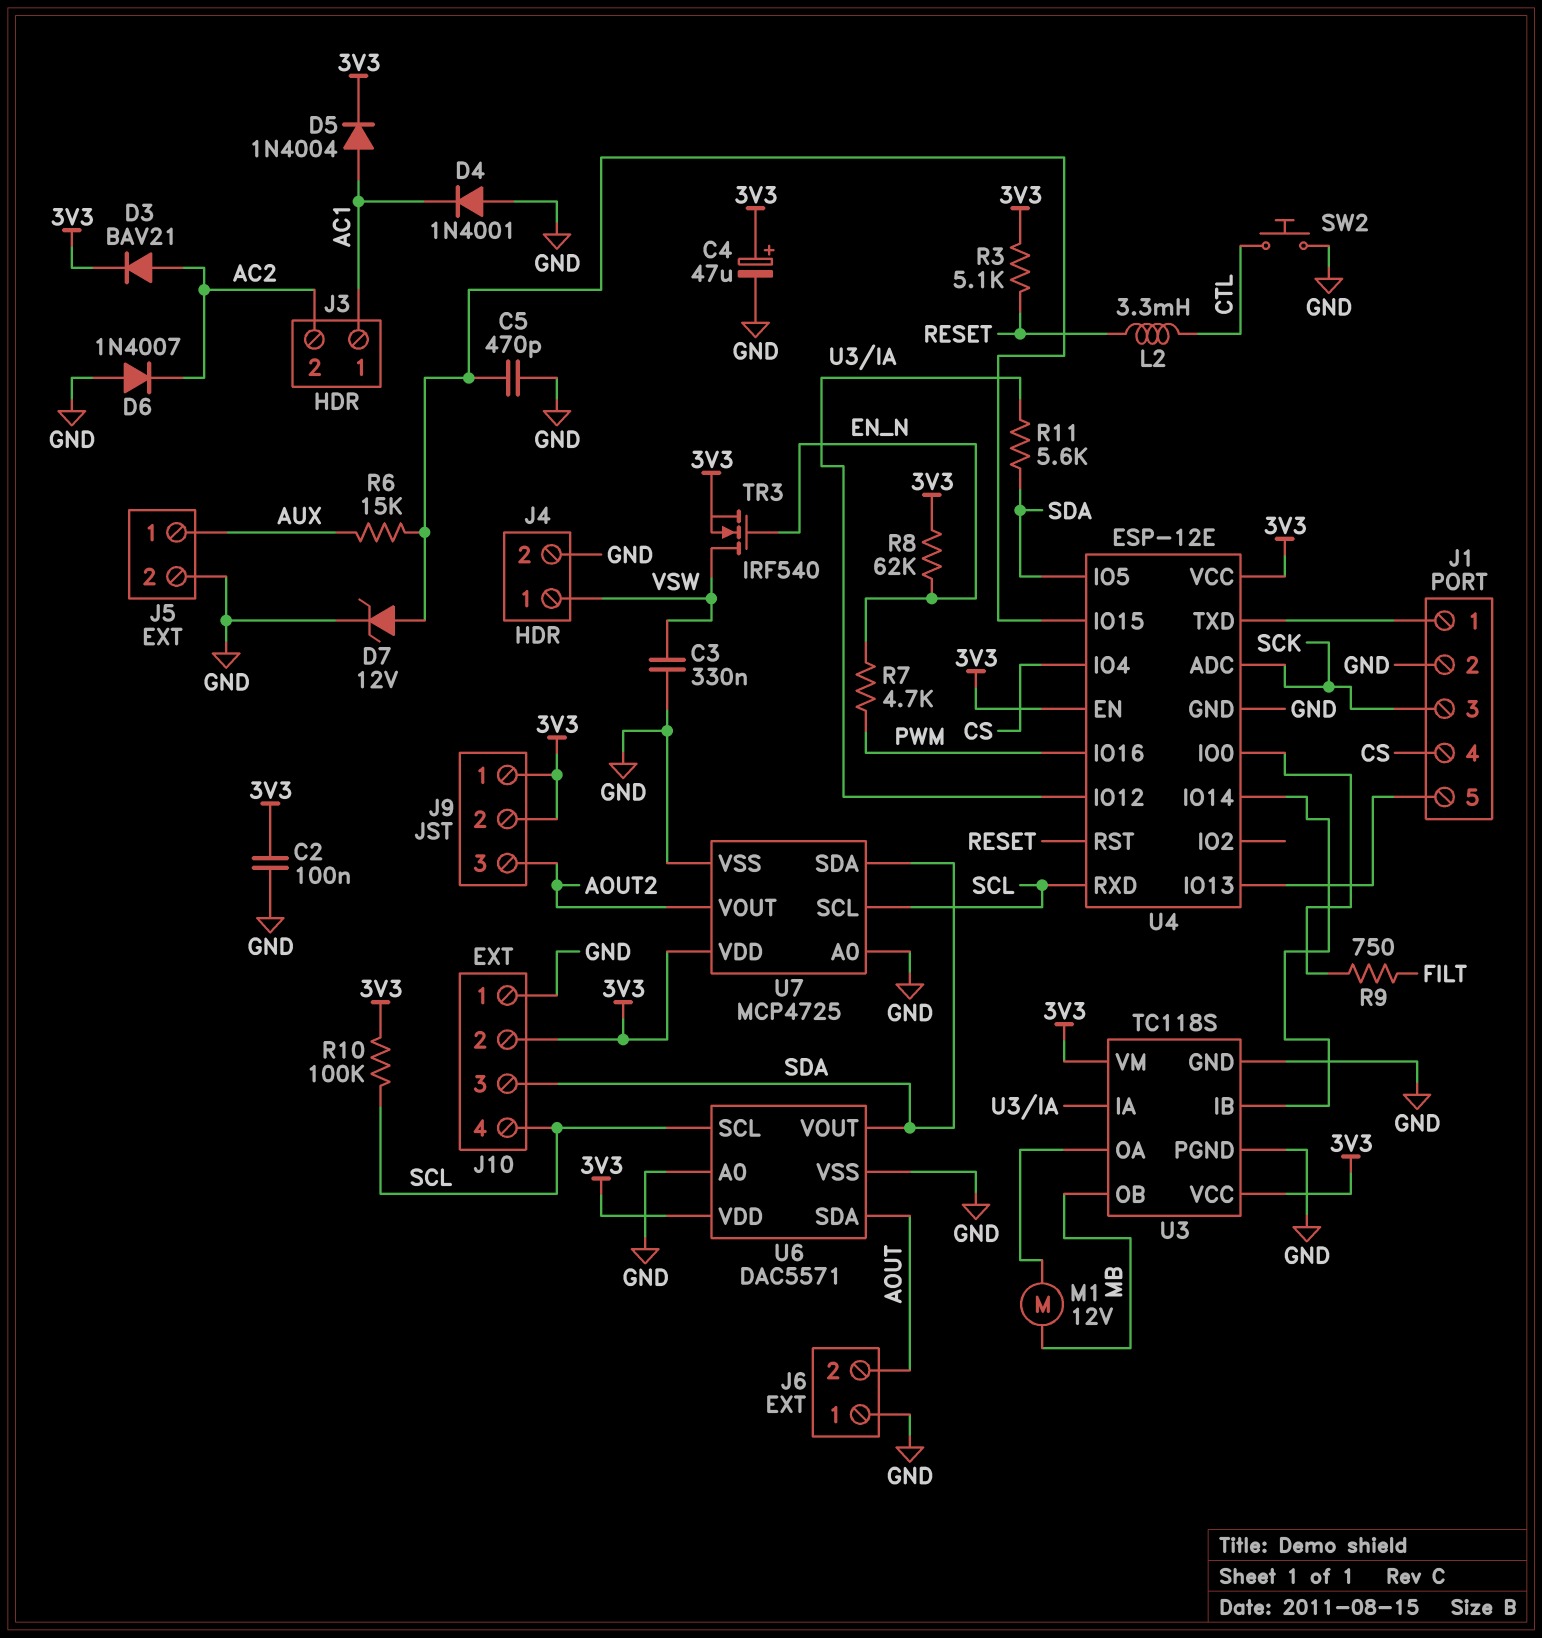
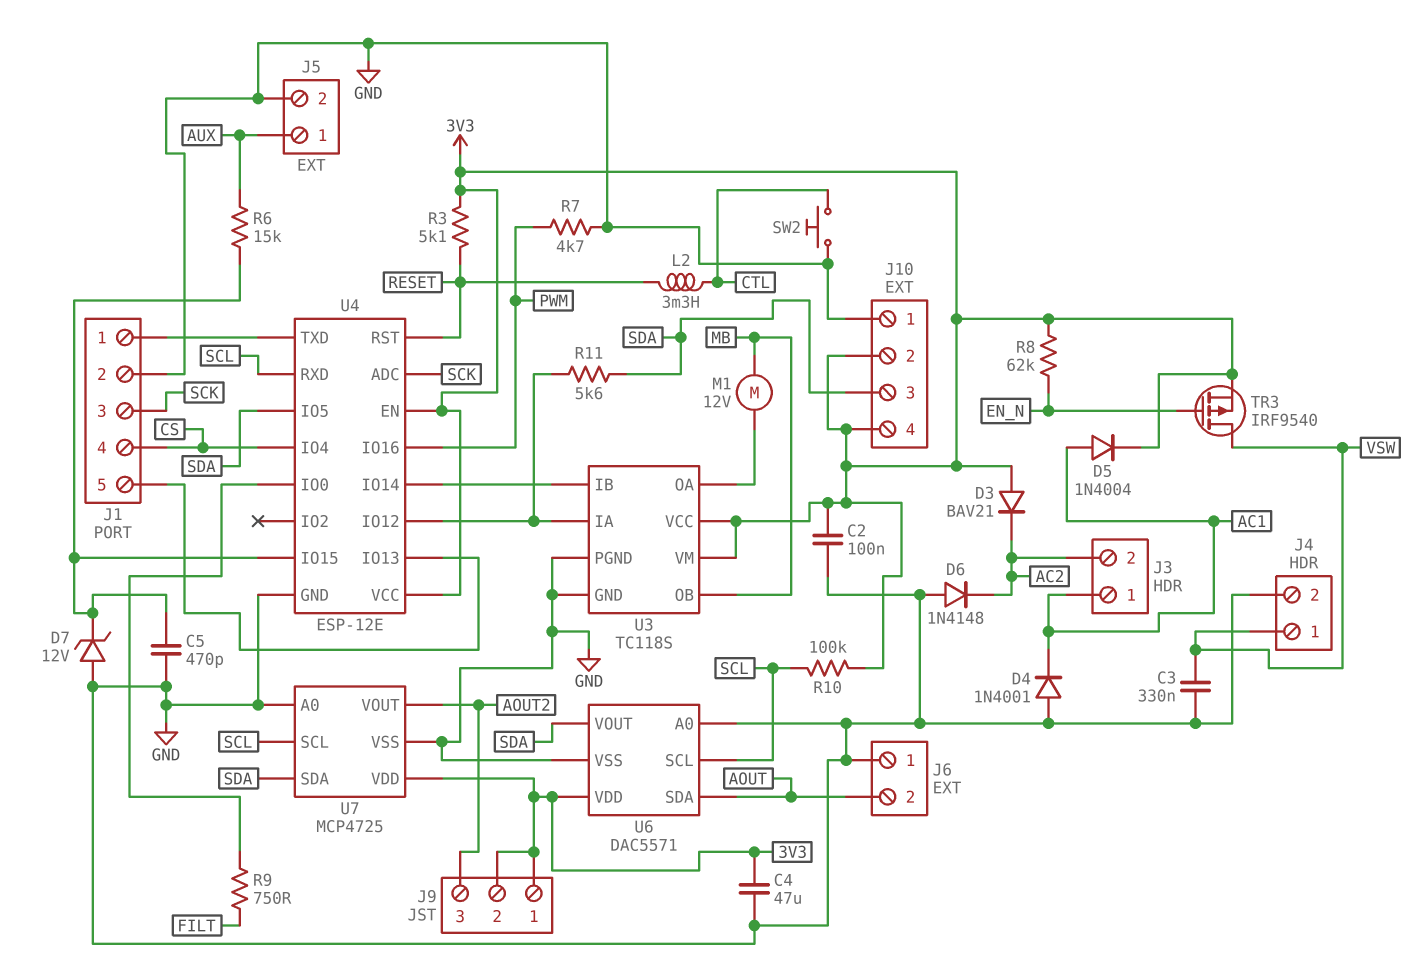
C4: 47uF (plus 3V3, minus GND) -> 47uF (3V3, GND)
D3: diode BAV21 (A AC2, K 3V3) -> diode BAV21 (A 3V3, K AC2)
D6: diode 1N4007 (A GND, K AC2) -> diode 1N4148 (A GND, K AC2)
D7: zener 12V (A U4/IO15, K GND) -> zener 12V (A GND, K U4/IO15)
J10 pin 4: SCL -> 3V3
R7: 4.7k (EN_N, PWM) -> 4.7k (GND, PWM)
TR3: NMOS IRF540 (G EN_N, D VSW, S 3V3) -> PMOS IRF9540 (G EN_N, D VSW, S 3V3)

